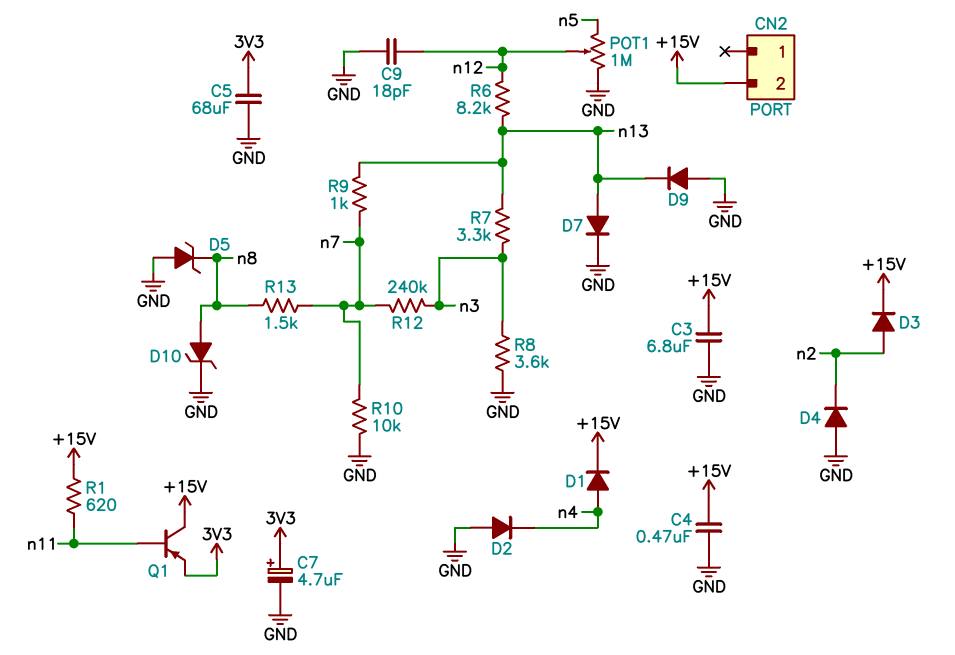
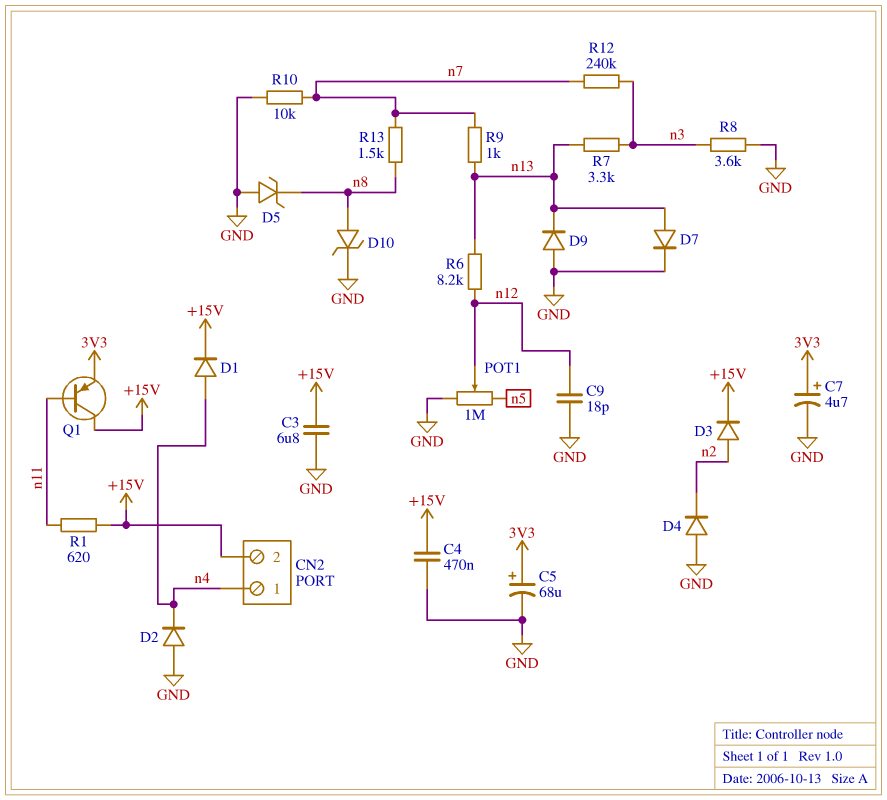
C5: 68uF (3V3, GND) -> 68uF (plus 3V3, minus GND)
CN2 pin 1: none -> n4

